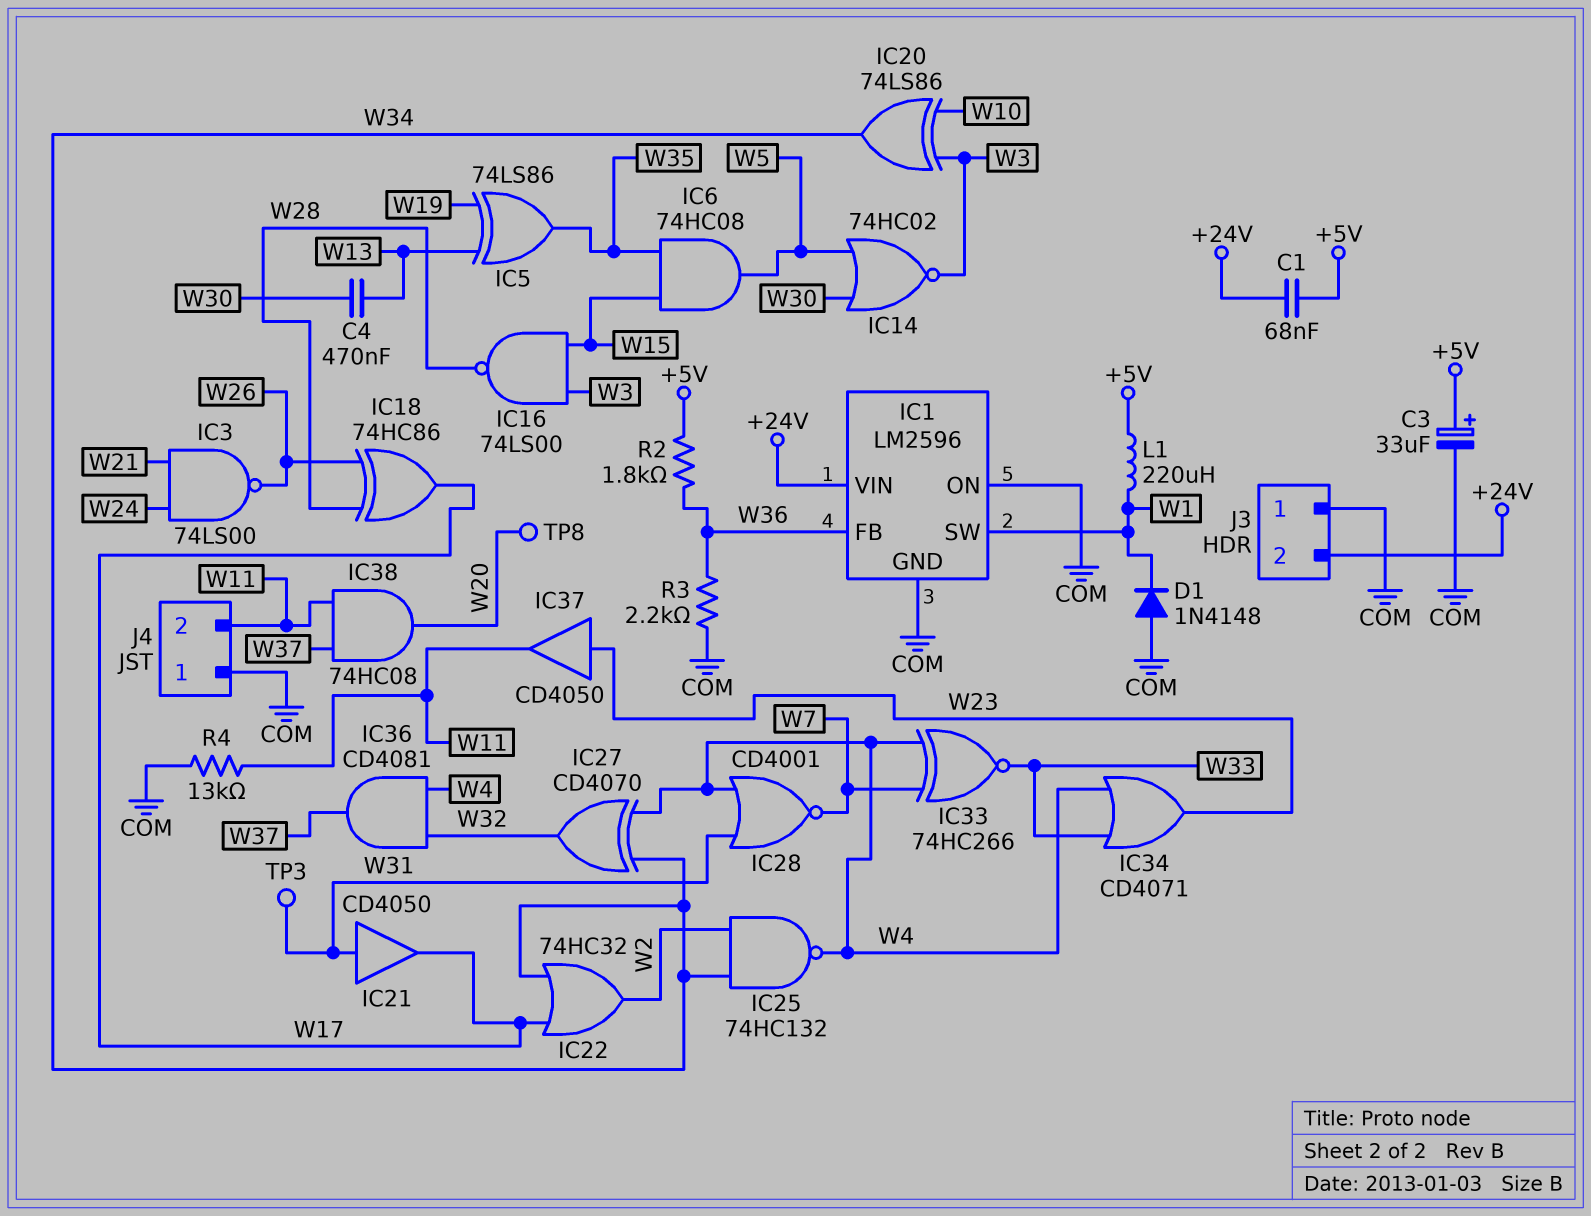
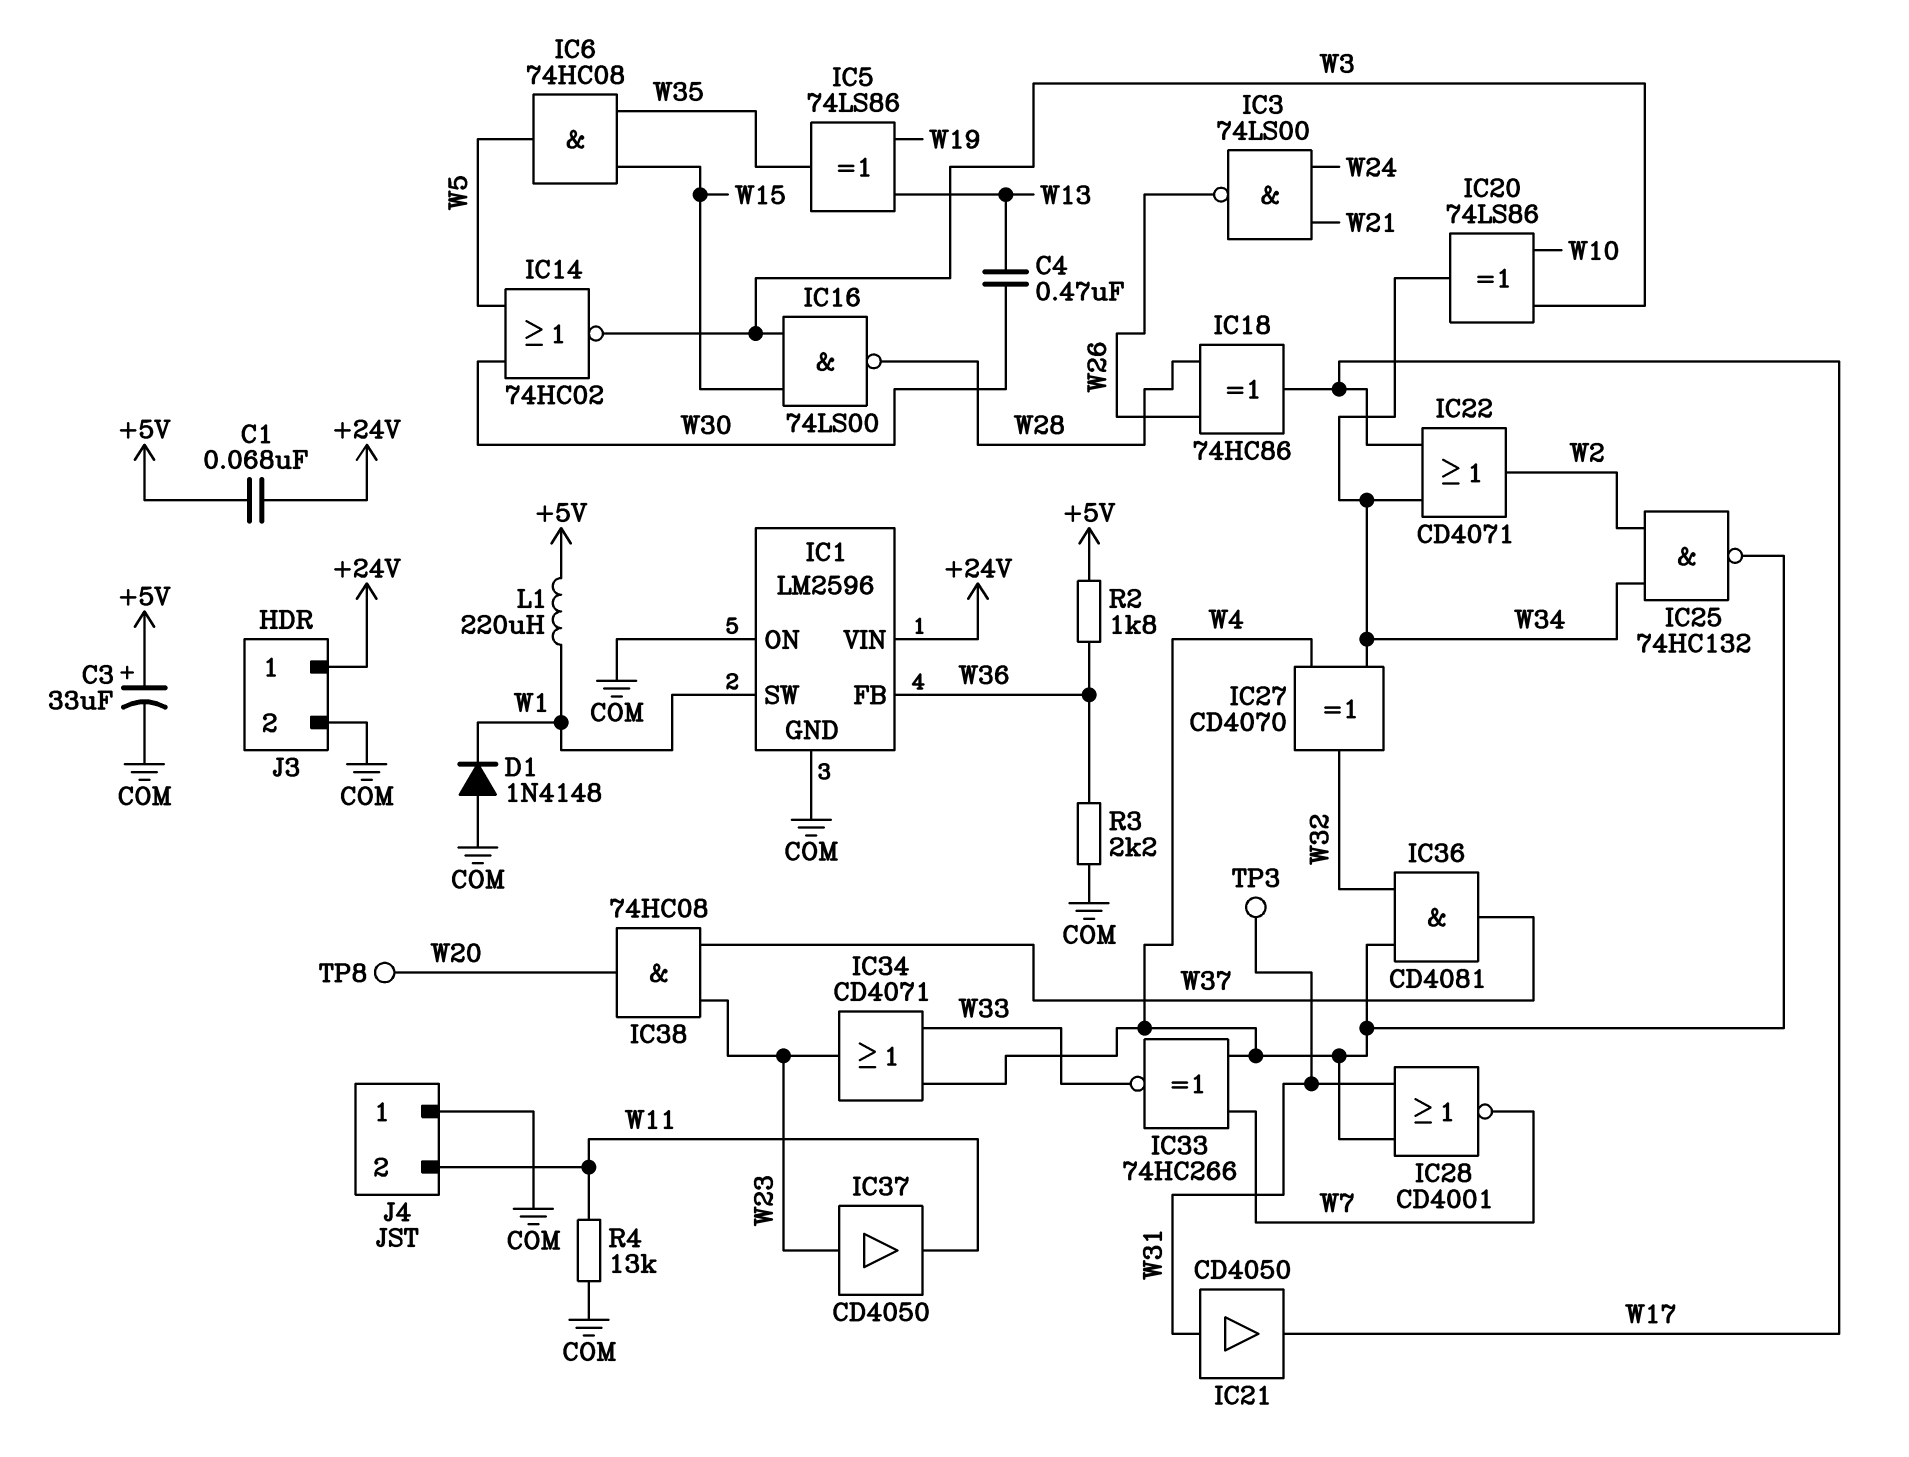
IC22: OR 74HC32 (in W17, in W34, out W2) -> OR CD4071 (in W17, in W34, out W2)
IC38: AND 74HC08 (in W11, in W37, out W20) -> AND 74HC08 (in W23, in W37, out W20)
J3 pin 1: COM -> +24V
J3 pin 2: +24V -> COM

